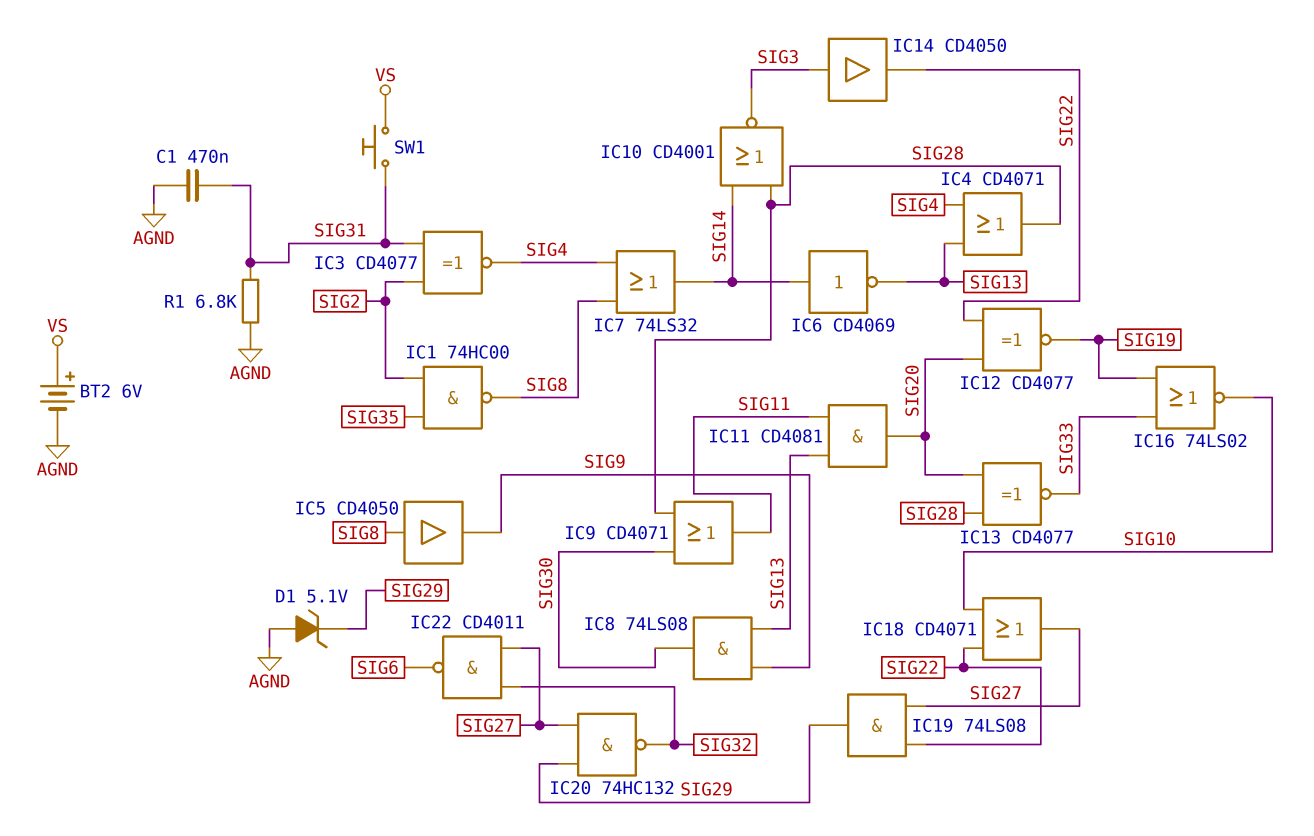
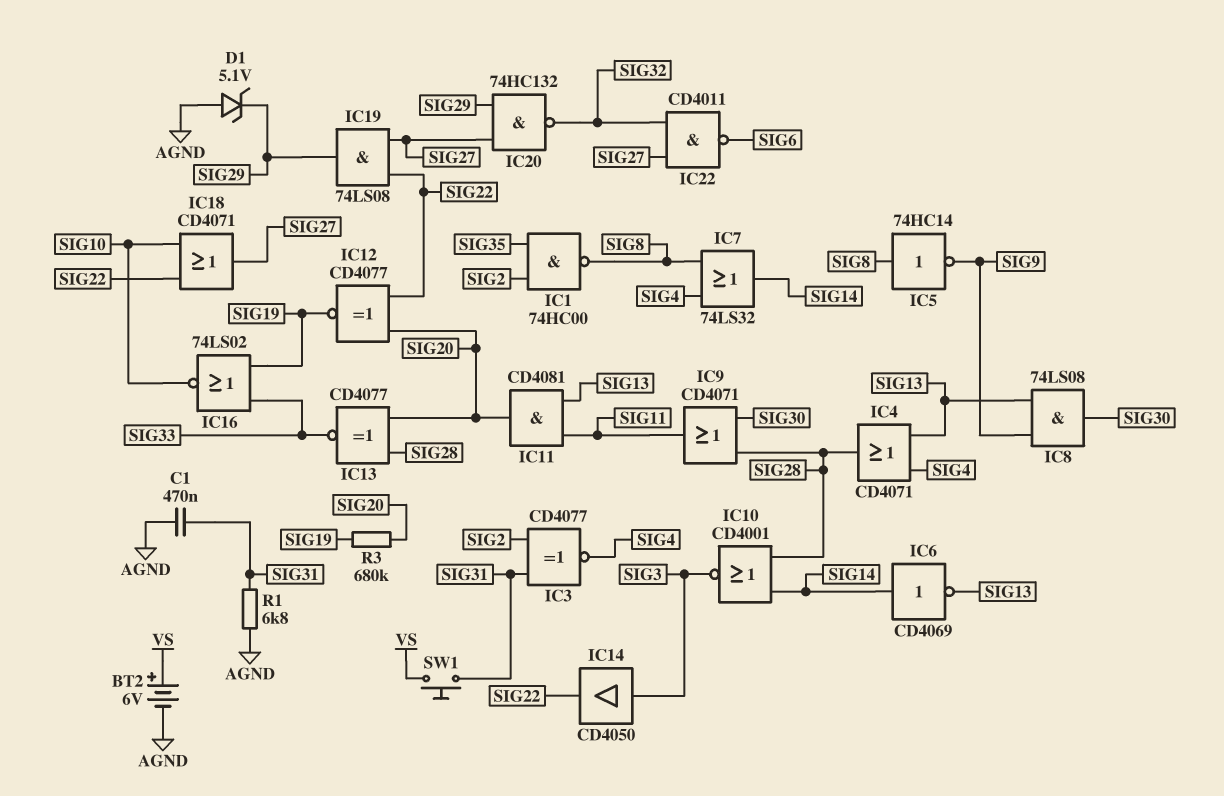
IC5: buffer CD4050 (in SIG8, out SIG9) -> NOT 74HC14 (in SIG8, out SIG9)
R3: none -> 680k (SIG19, SIG20)

